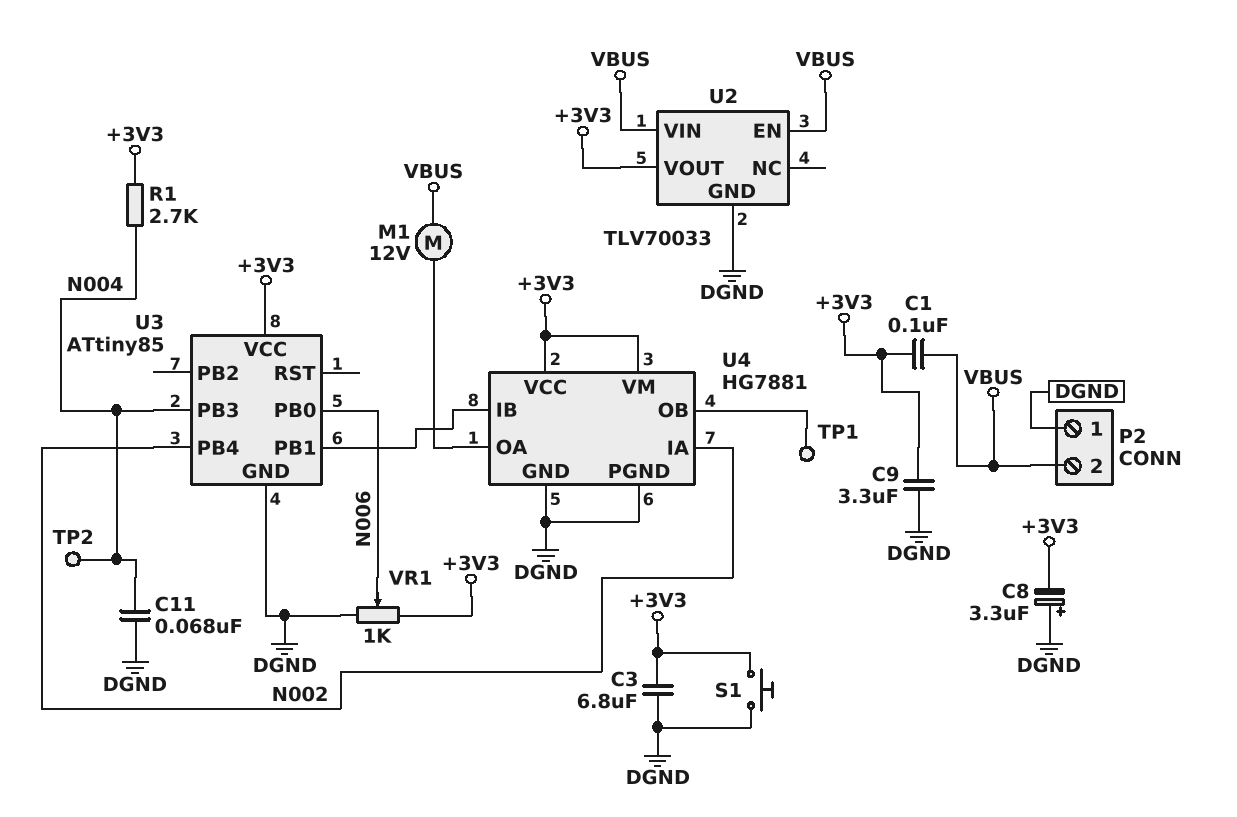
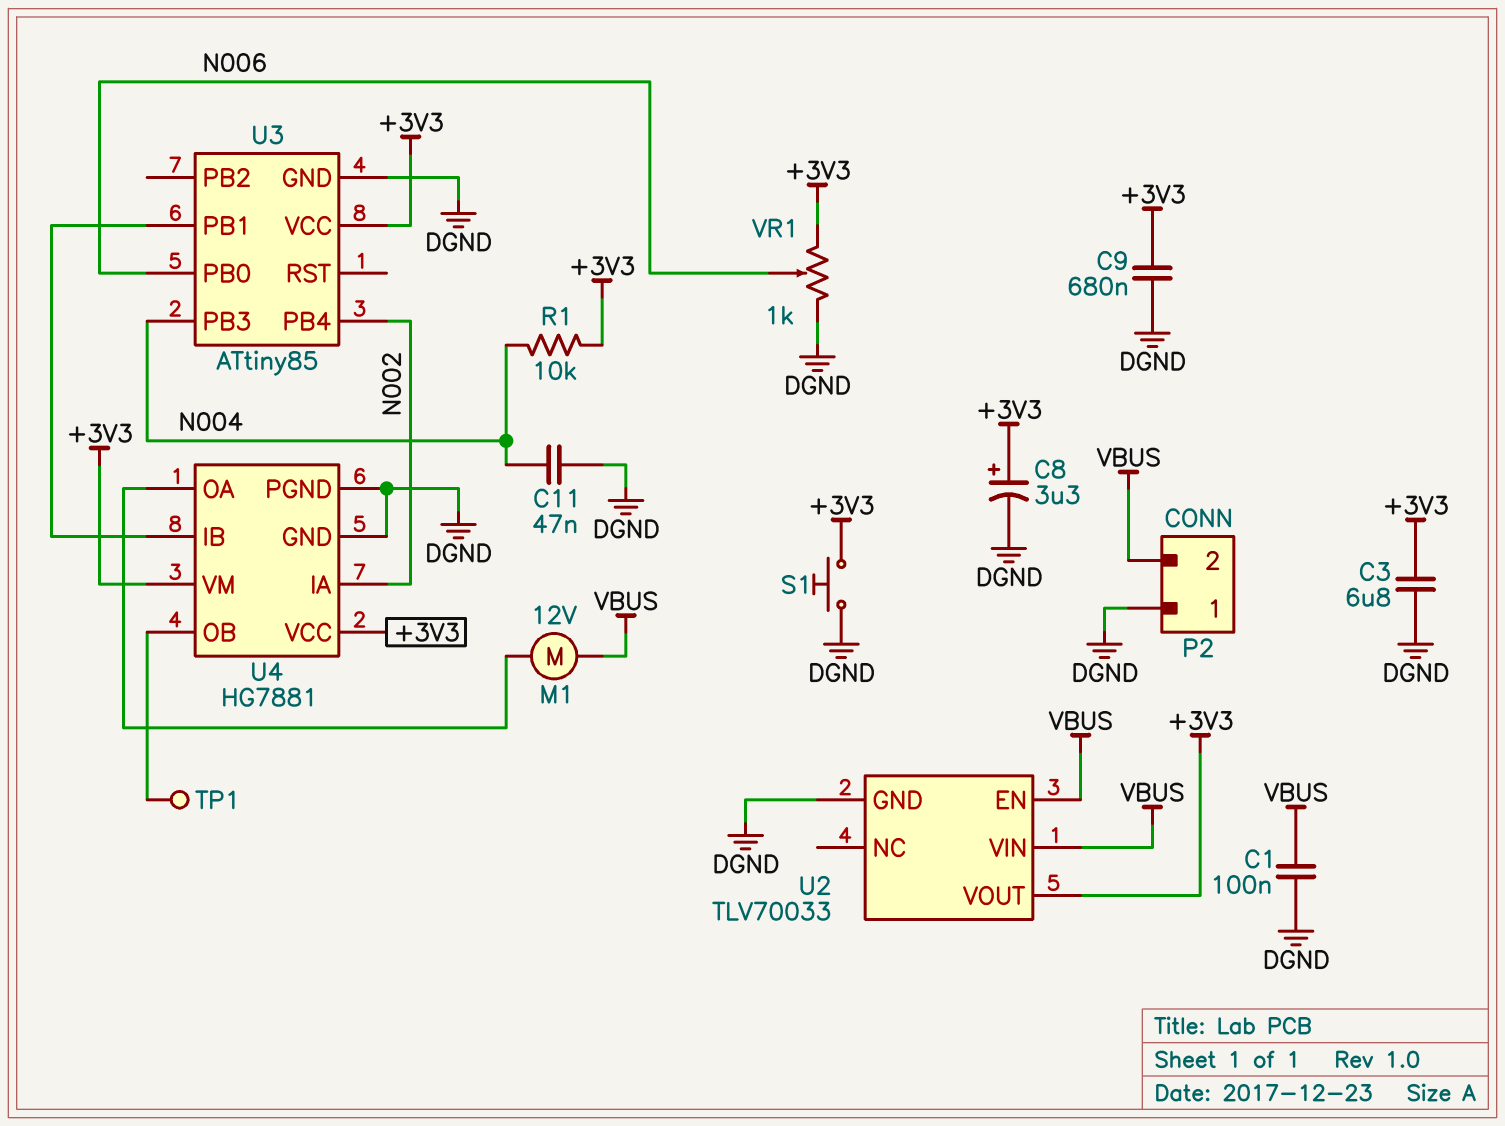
C1: 100nF (+3V3, VBUS) -> 100nF (DGND, VBUS)
C8: 3.3uF (plus DGND, minus +3V3) -> 3.3uF (plus +3V3, minus DGND)
C9: 3.3uF (+3V3, DGND) -> 680nF (+3V3, DGND)
C11: 68nF (DGND, N004) -> 47nF (DGND, N004)
R1: 2.7k (+3V3, N004) -> 10k (+3V3, N004)
TP2: test point (N004) -> none

